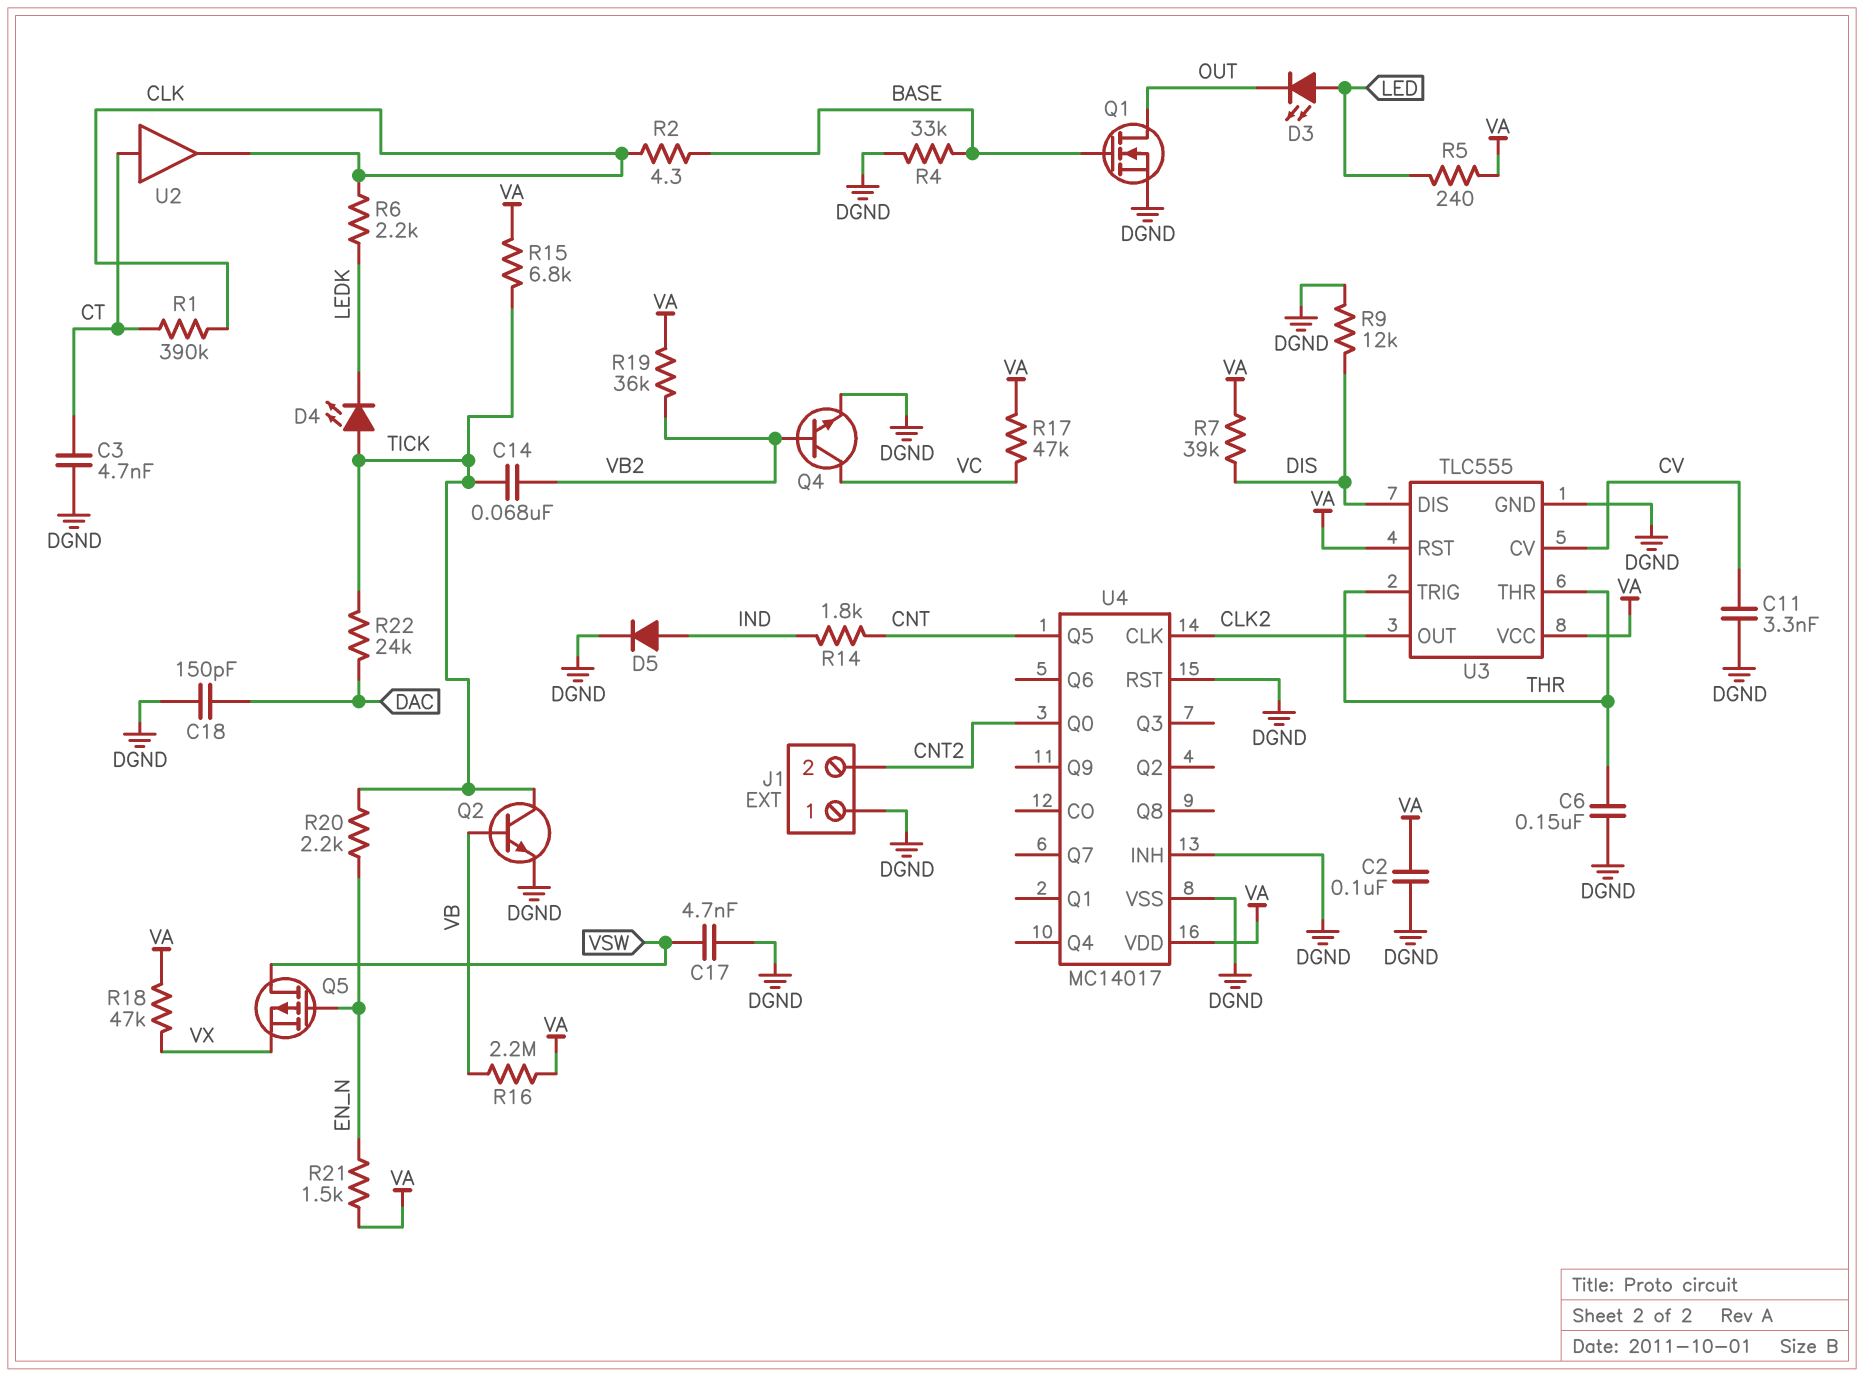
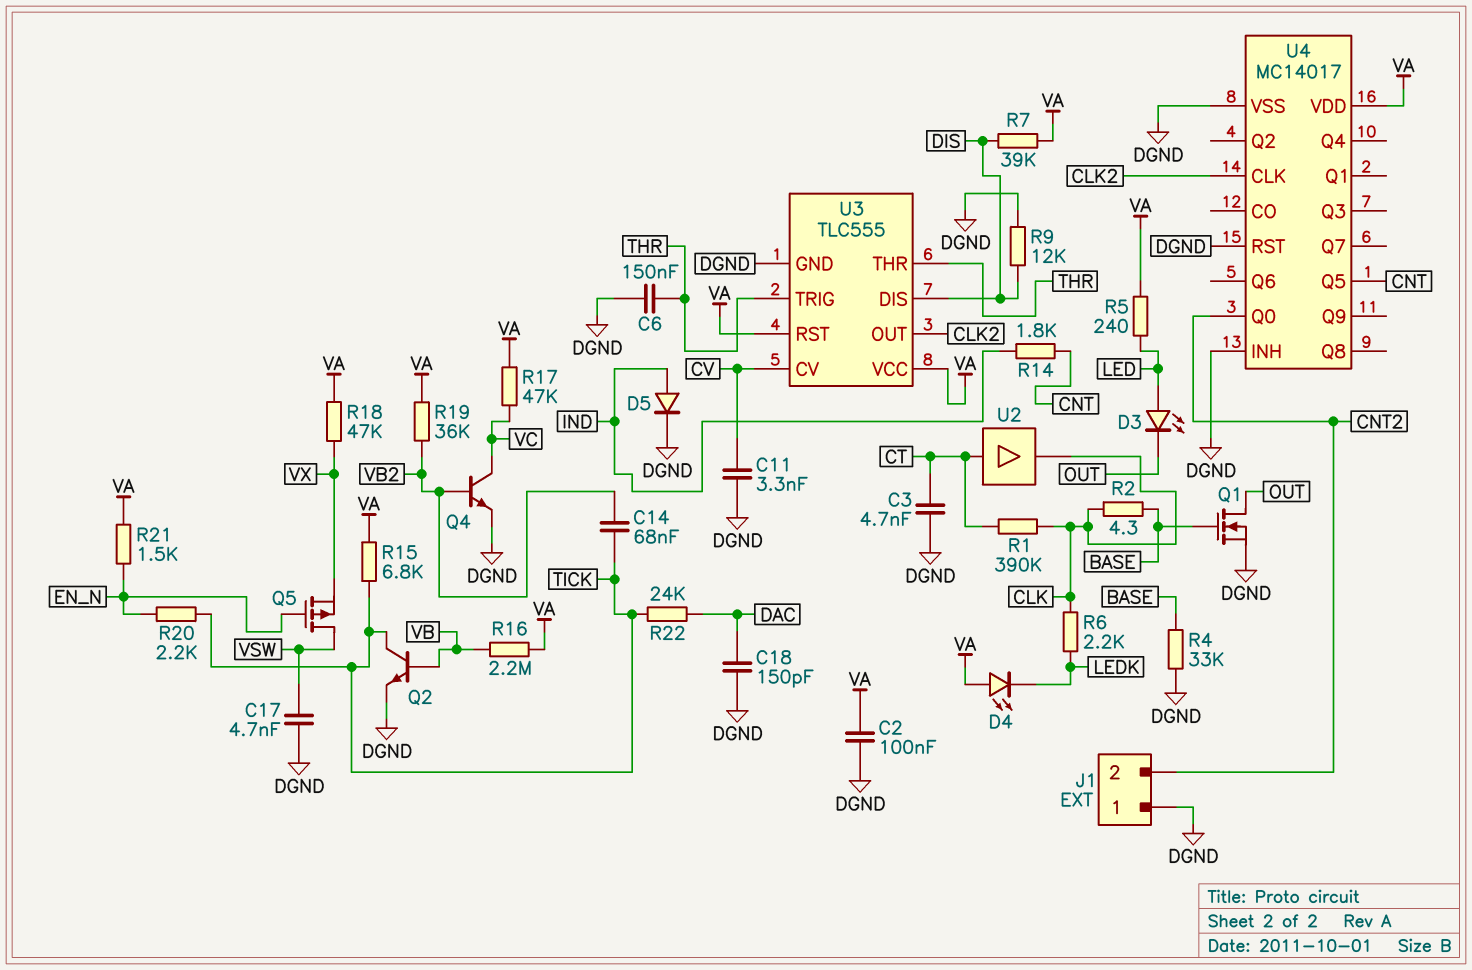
D4: LED (A TICK, K LEDK) -> LED (A VA, K LEDK)

